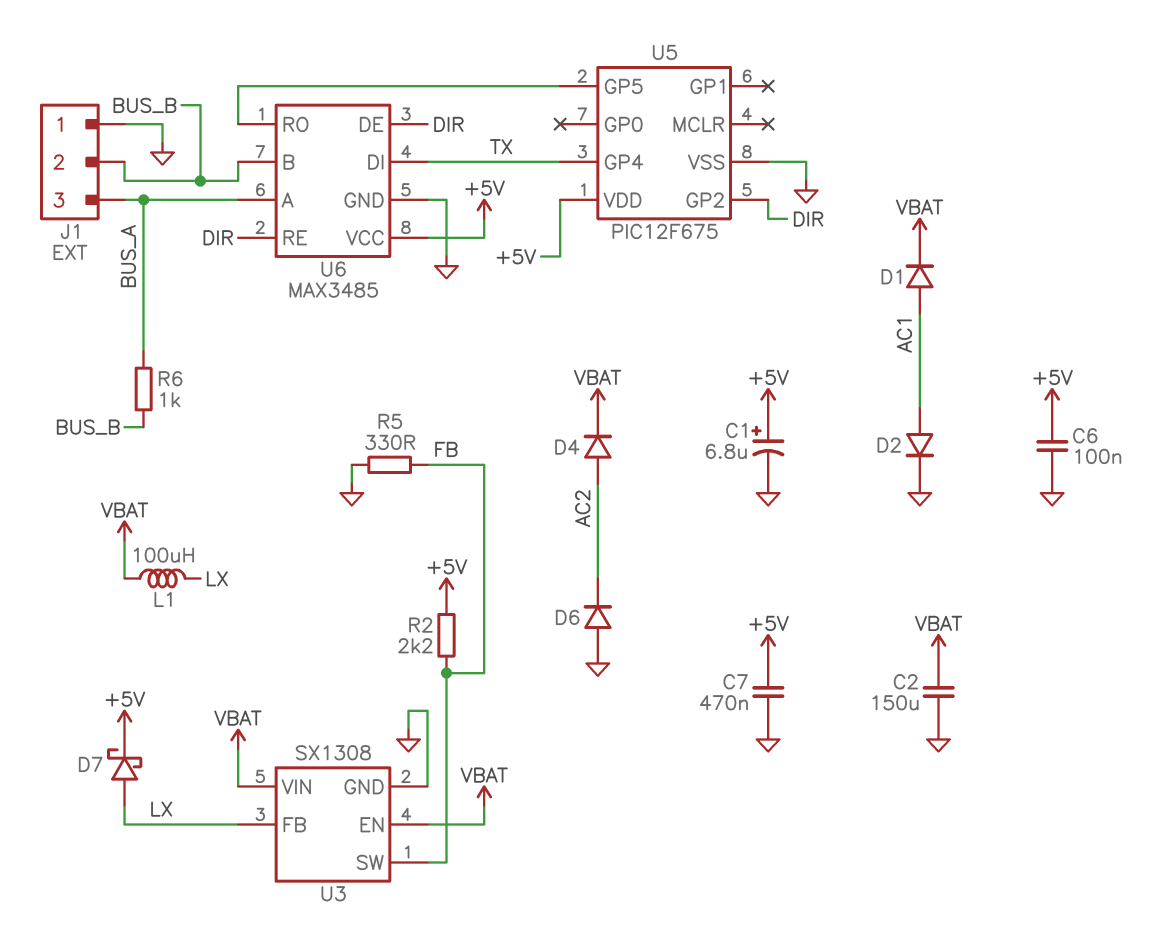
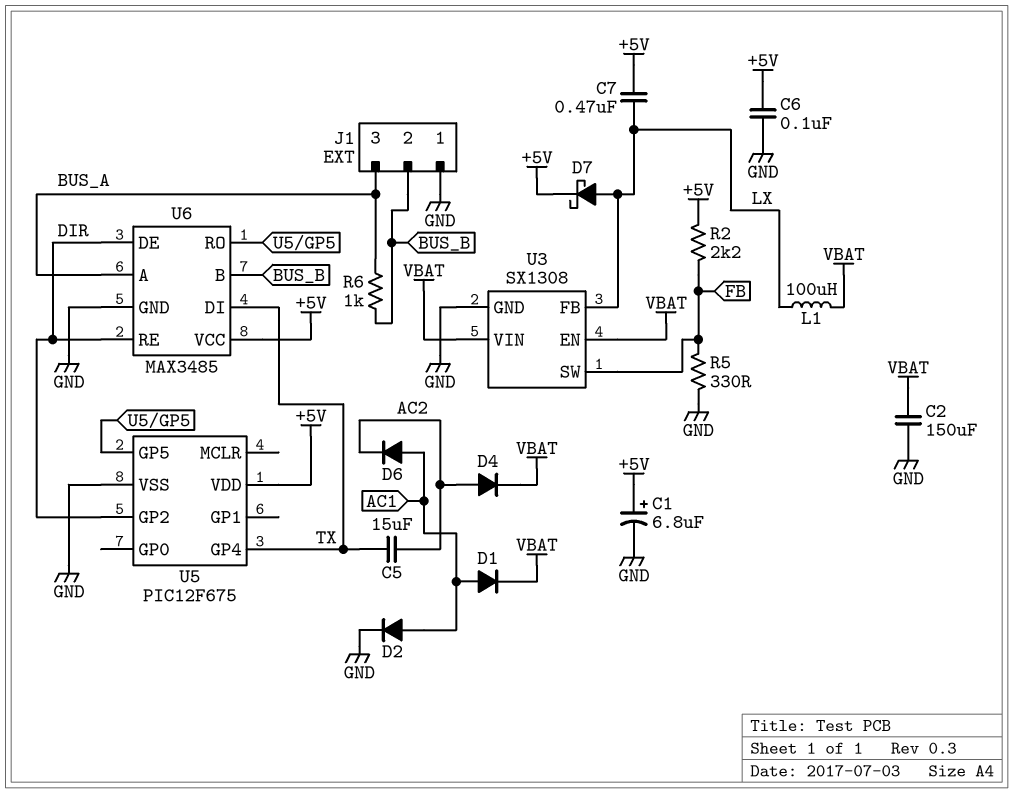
C5: none -> 15uF (AC2, TX)
C7: 470nF (+5V, GND) -> 470nF (+5V, LX)
D6: diode (A GND, K AC2) -> diode (A AC1, K AC2)

